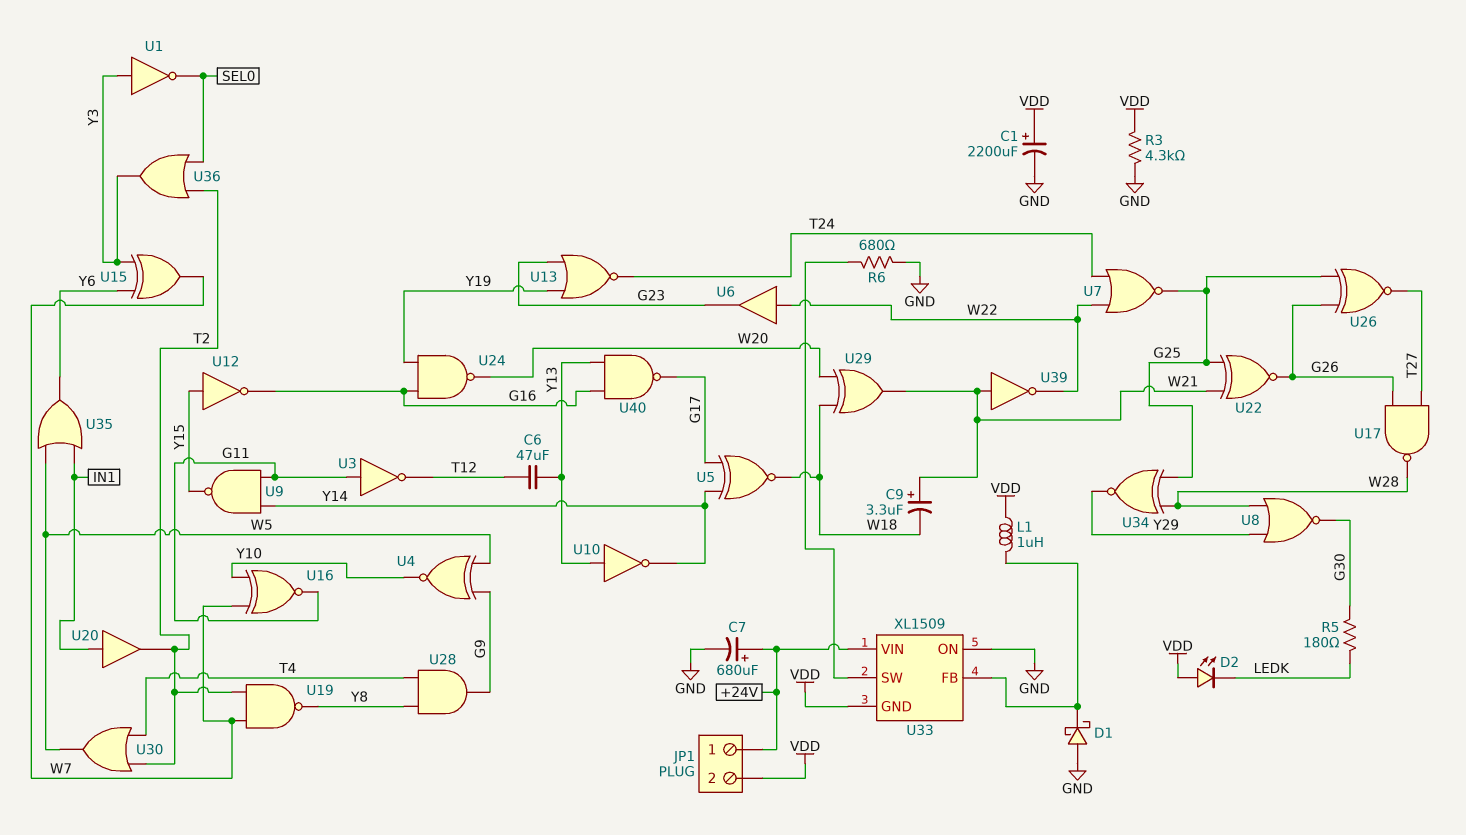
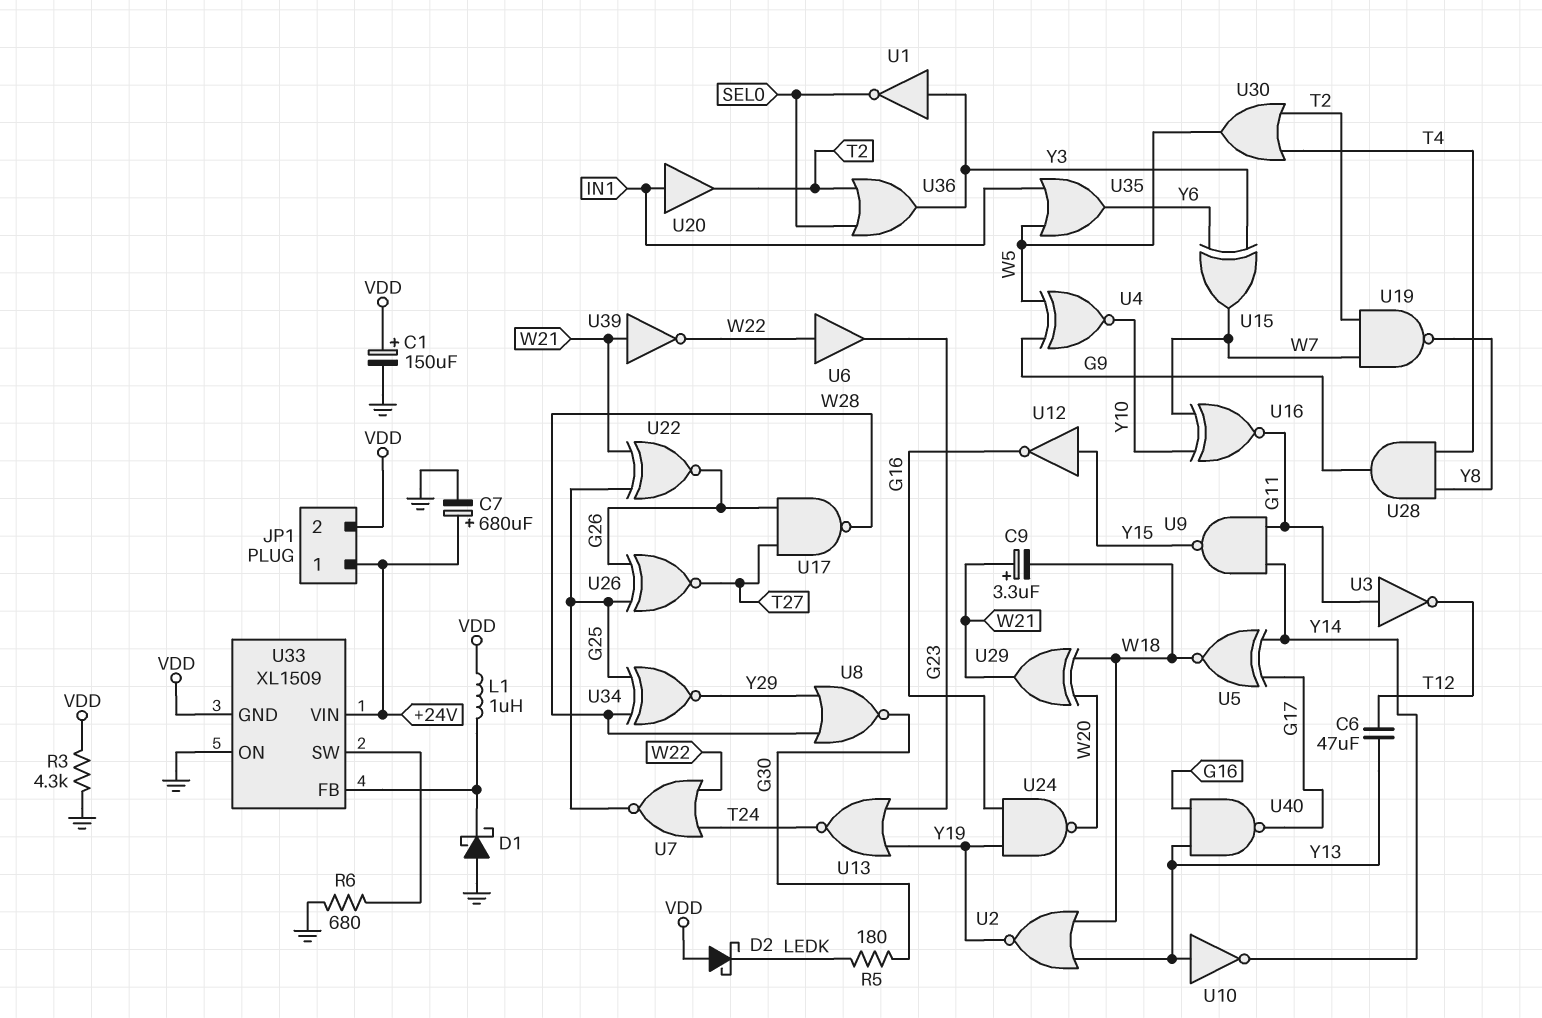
C1: 2200uF (plus VDD, minus GND) -> 150uF (plus VDD, minus GND)
D2: LED (A VDD, K LEDK) -> schottky (A VDD, K LEDK)
U2: none -> NOR (in W18, in Y13, out Y19)

